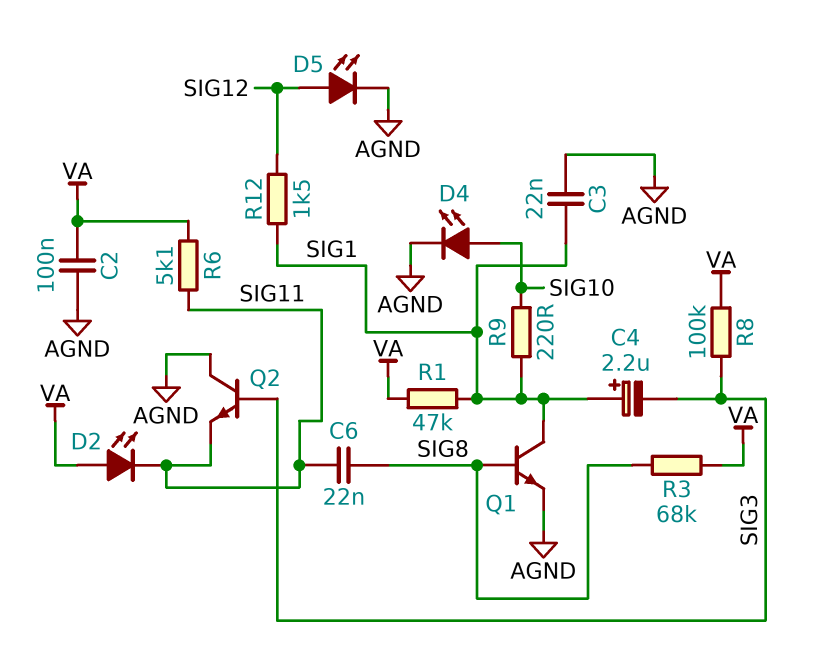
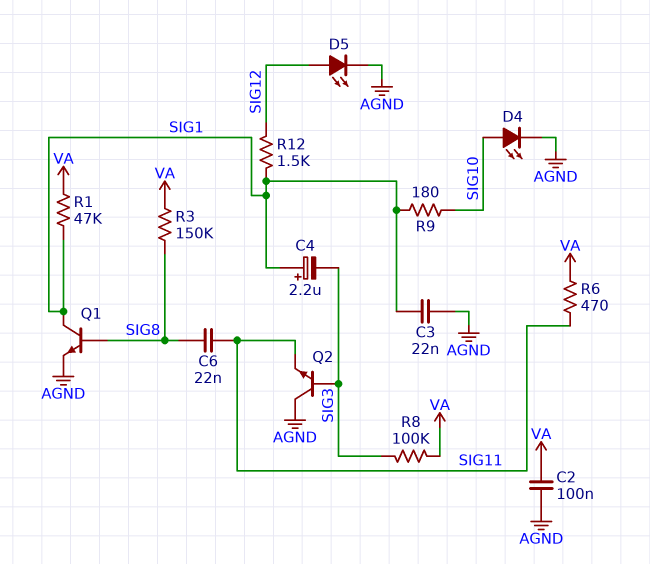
D2: LED (A VA, K SIG11) -> none
R3: 68k (SIG8, VA) -> 150k (SIG8, VA)
R6: 5.1k (SIG11, VA) -> 470 (SIG11, VA)
R9: 220 (SIG1, SIG10) -> 180 (SIG1, SIG10)

